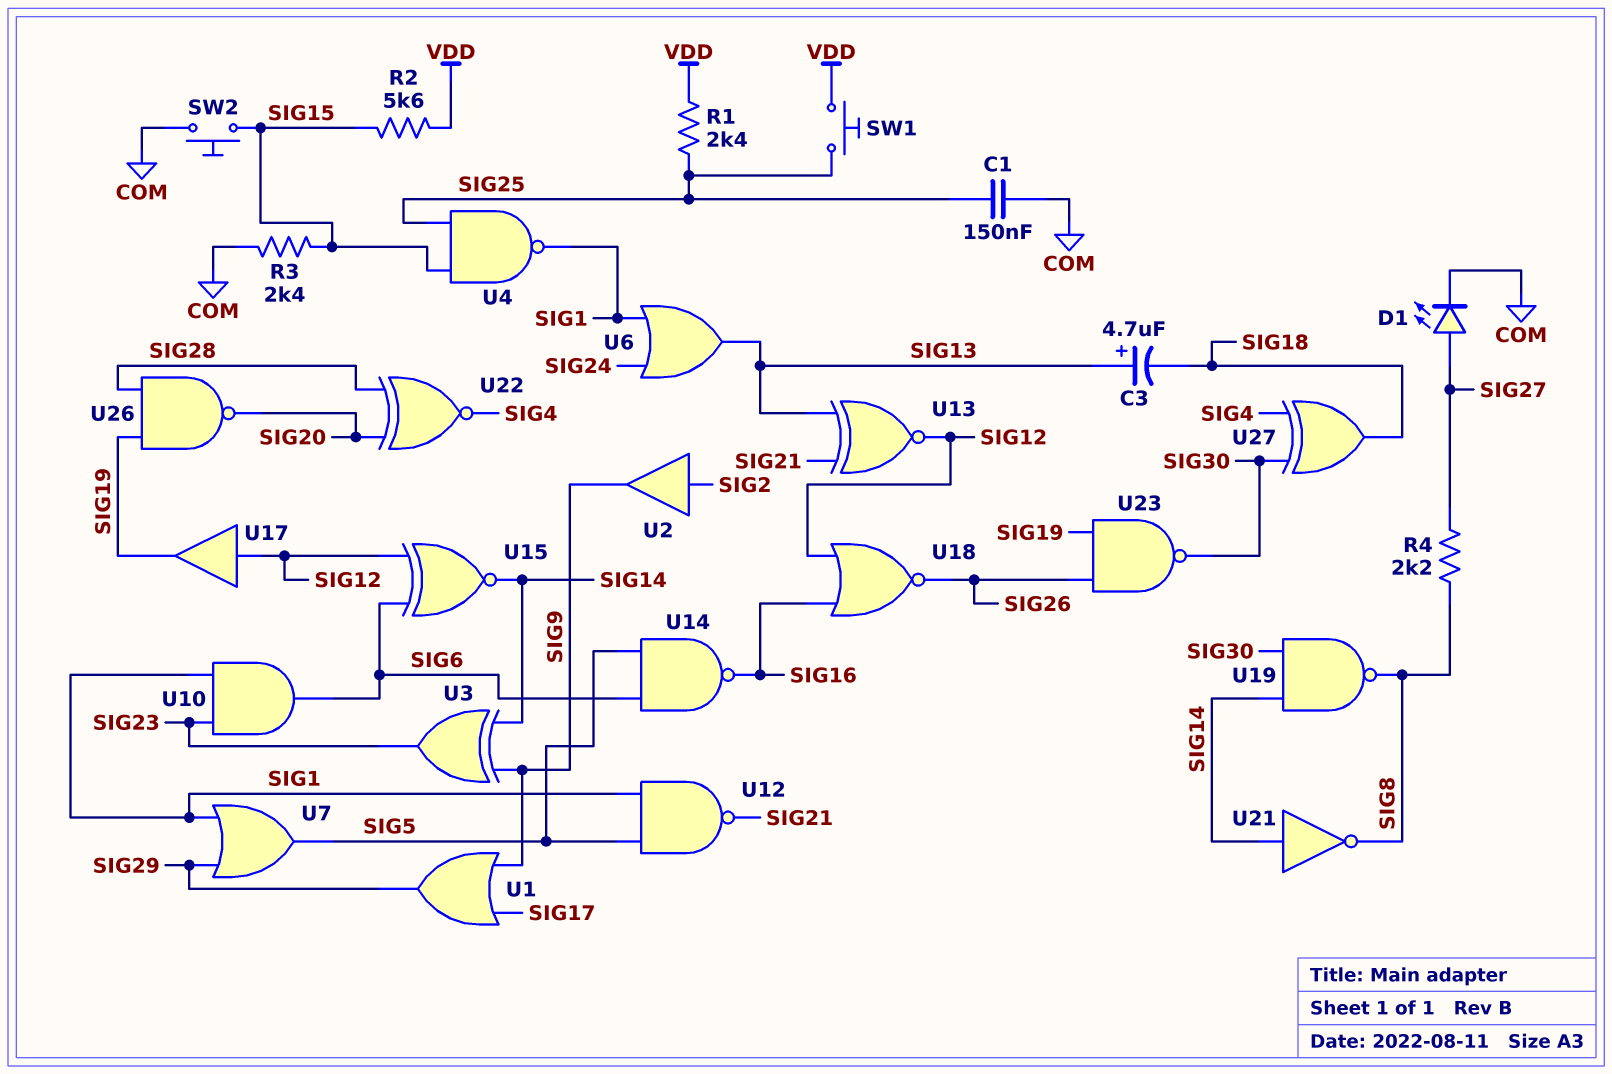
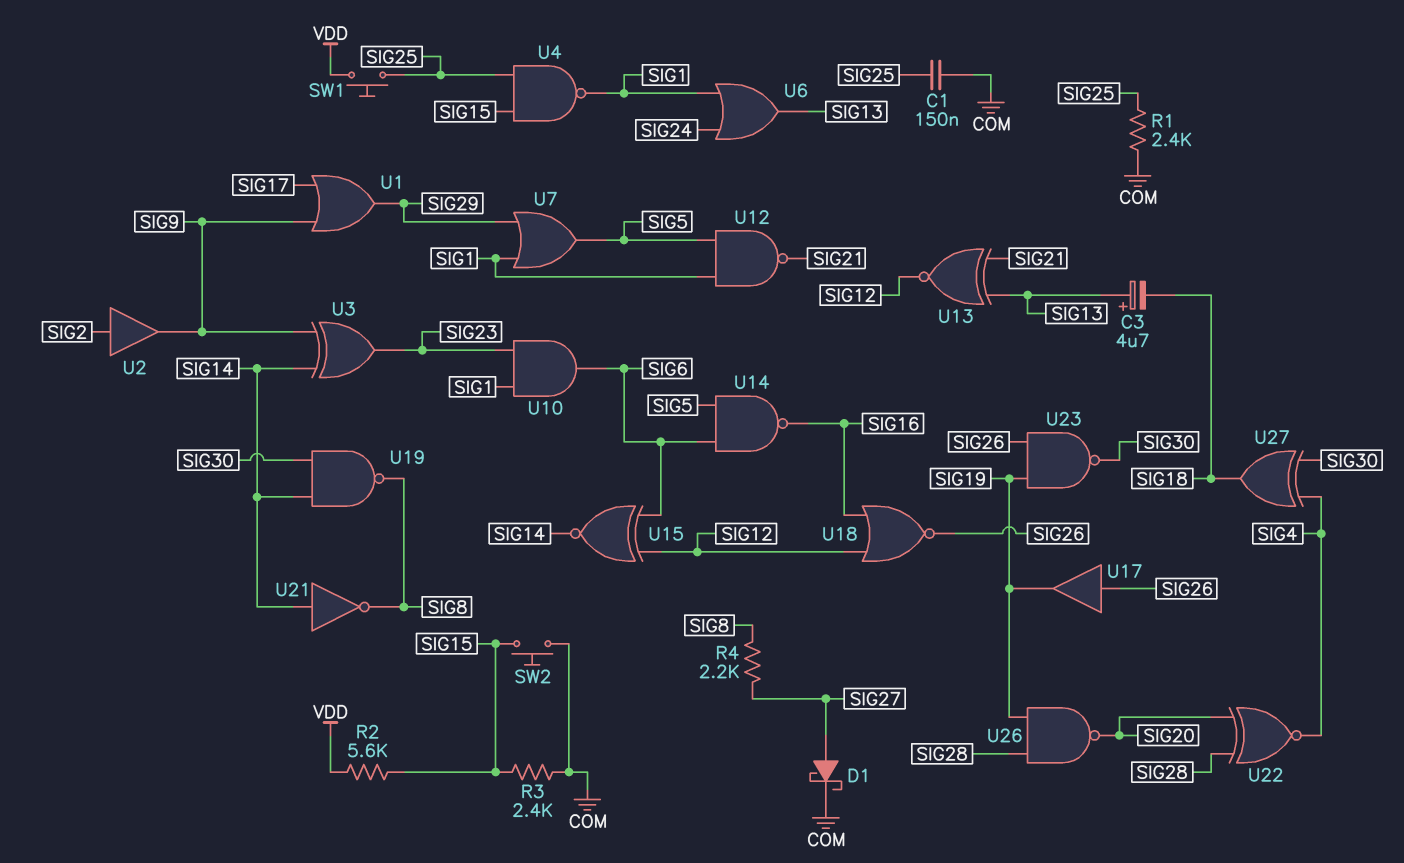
D1: LED (A SIG27, K COM) -> schottky (A SIG27, K COM)
R1: 2.4k (SIG25, VDD) -> 2.4k (COM, SIG25)
U17: buffer (in SIG12, out SIG19) -> buffer (in SIG26, out SIG19)

